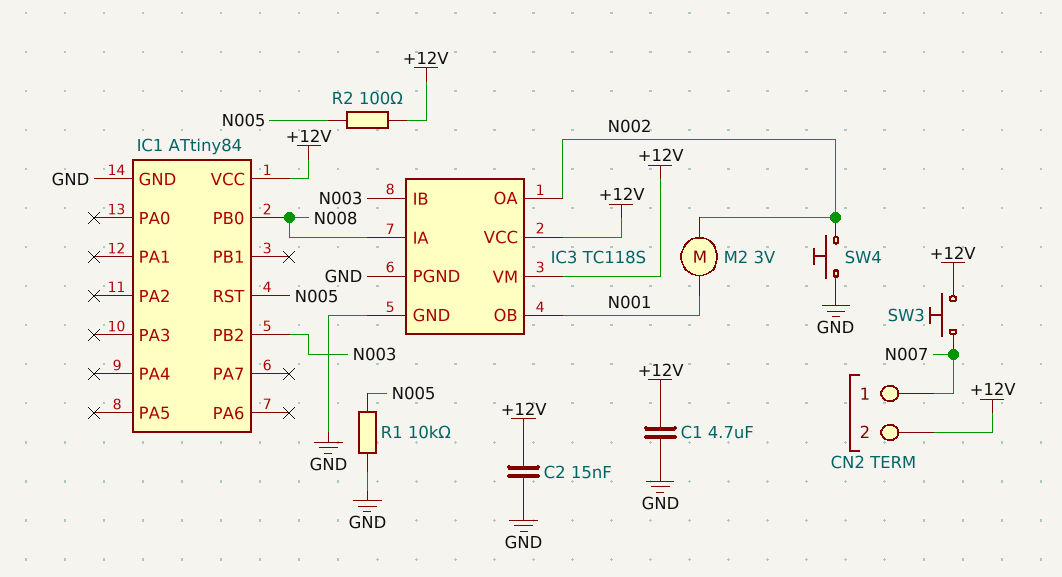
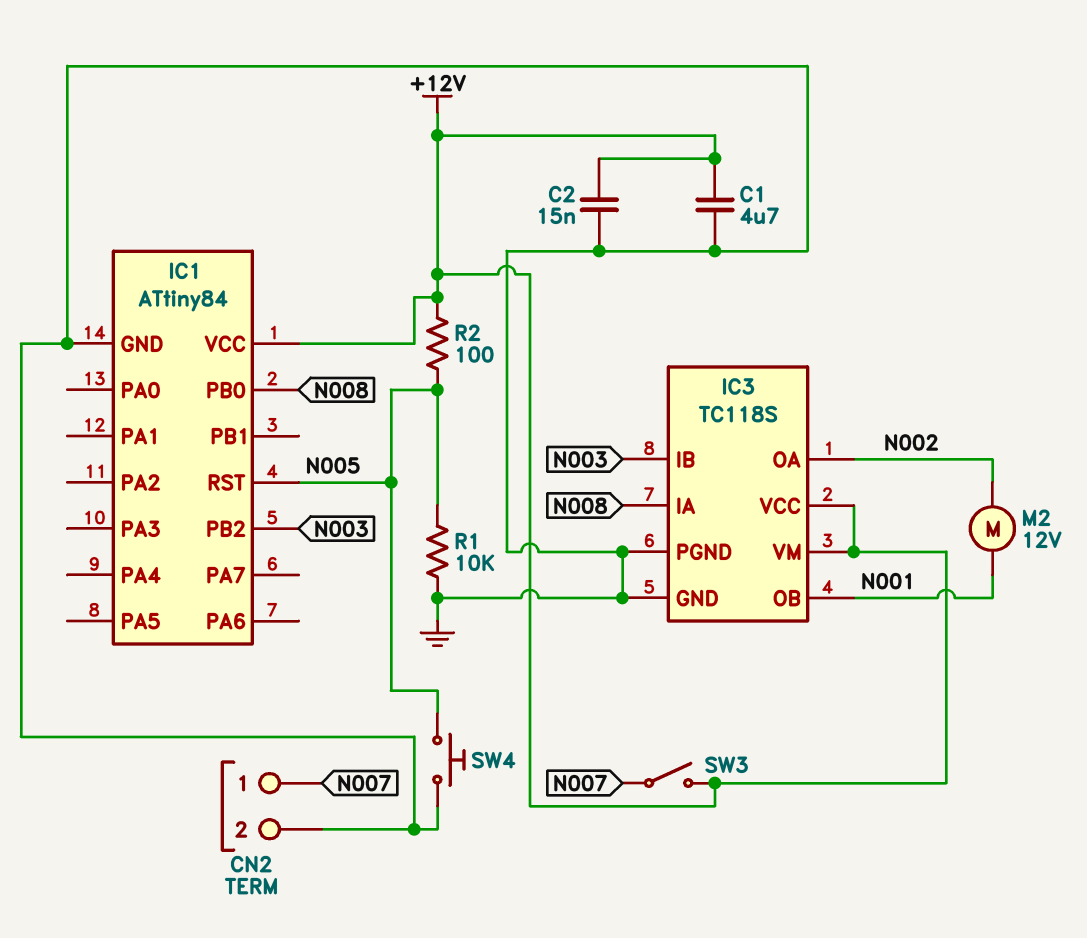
CN2 pin 2: +12V -> GND
M2: motor 3V (N001, N002) -> motor 12V (N001, N002)
SW3: button (+12V, N007) -> switch (+12V, N007)
SW4: button (GND, N002) -> button (GND, N005)

